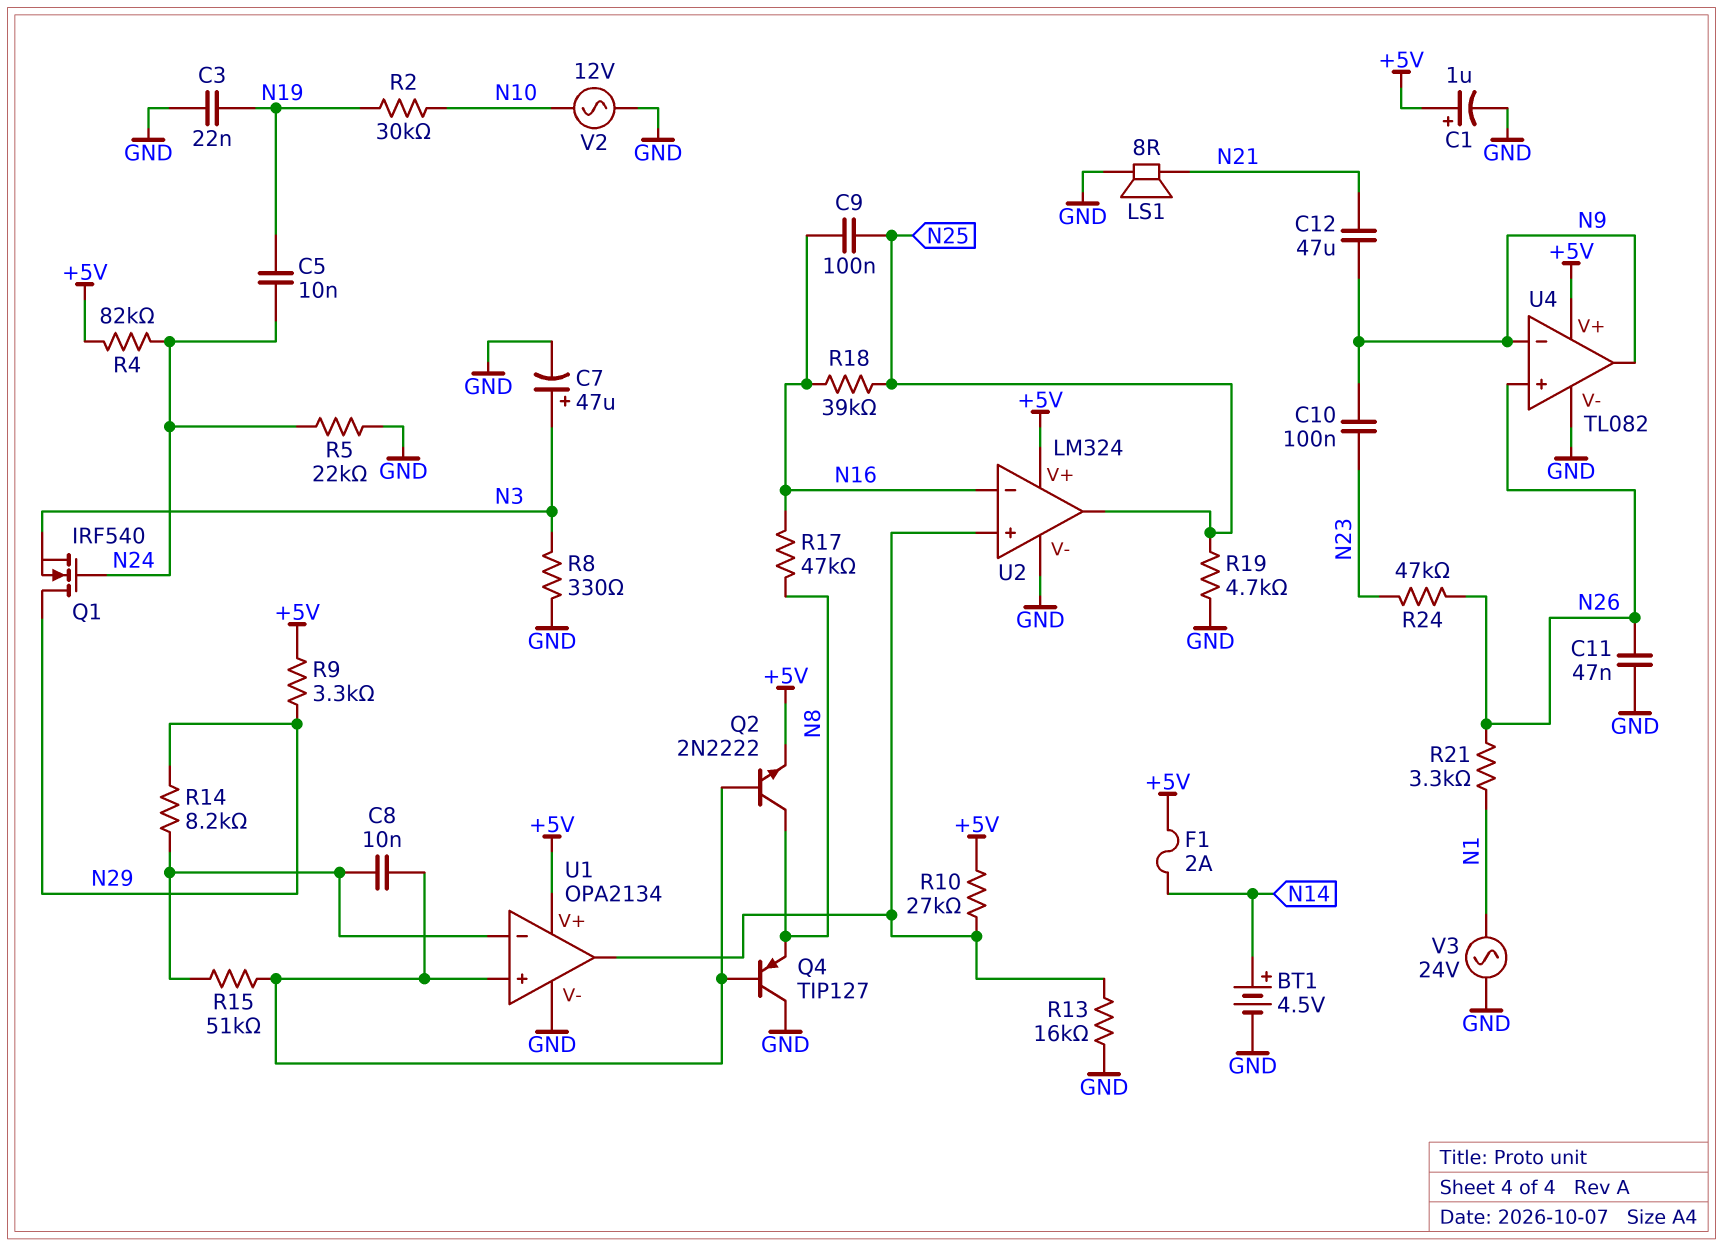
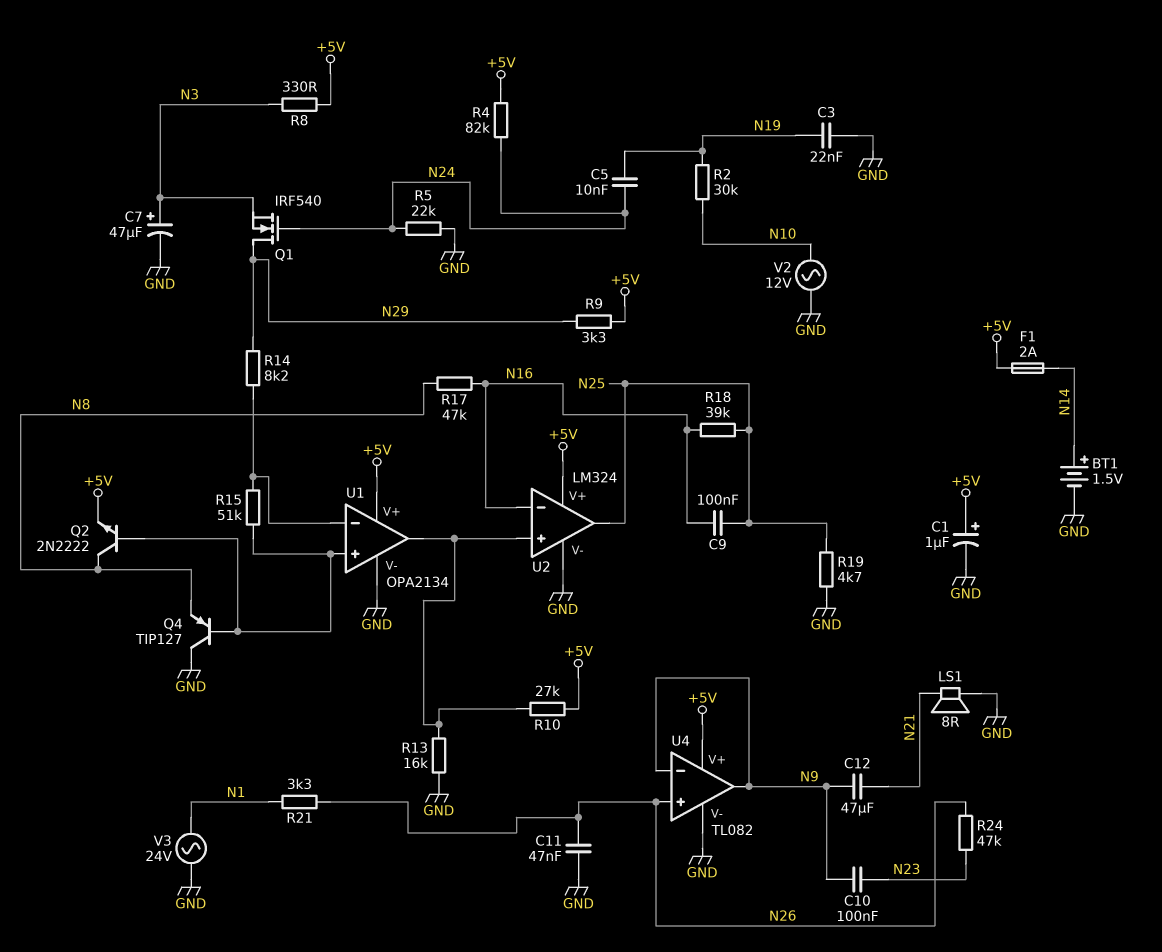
BT1: 4.5V (plus N14, minus GND) -> 1.5V (plus N14, minus GND)
C8: 10nF (U1/in+, U1/in-) -> none
R8: 330 (GND, N3) -> 330 (+5V, N3)

